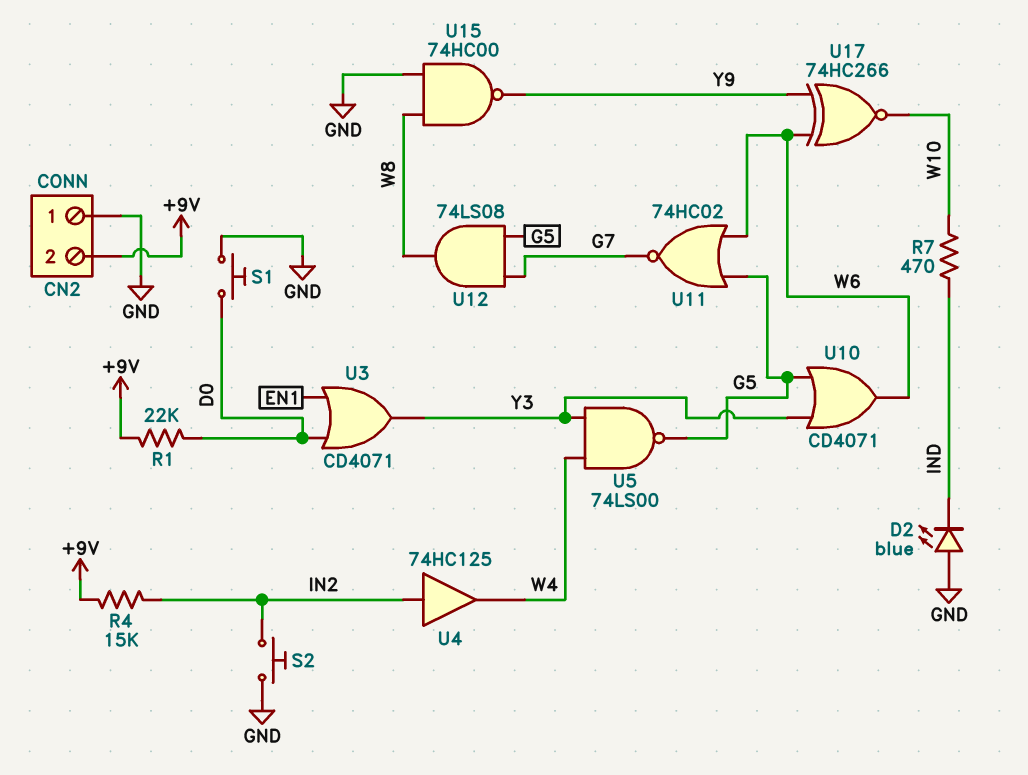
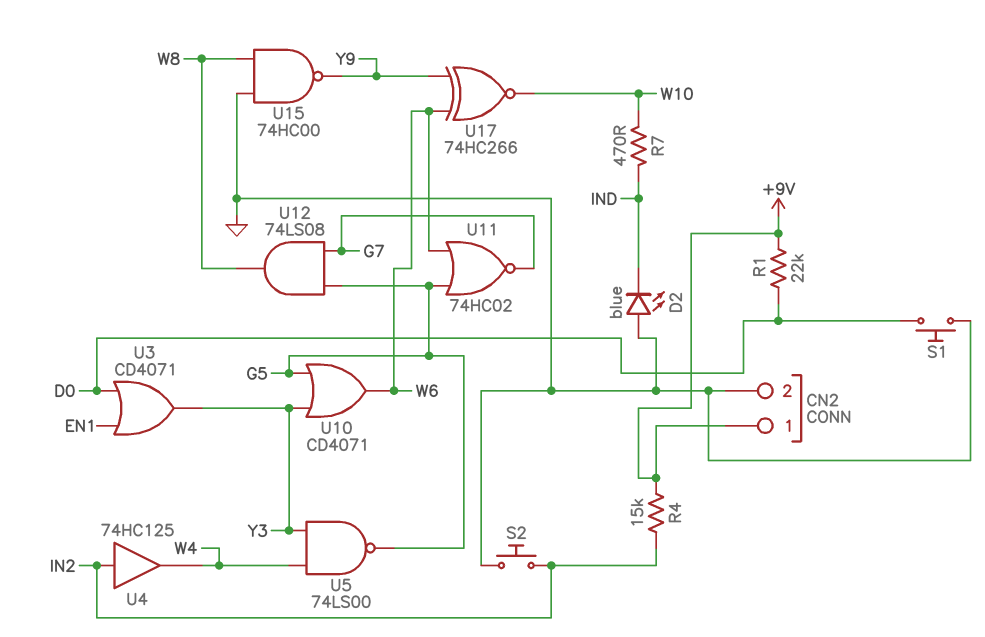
CN2 pin 1: GND -> +9V
CN2 pin 2: +9V -> GND

